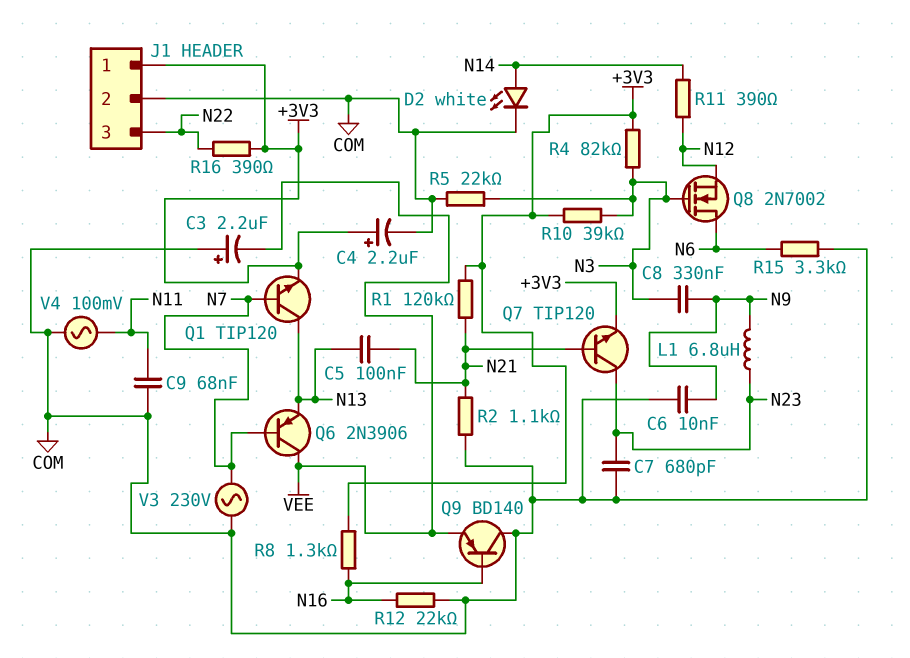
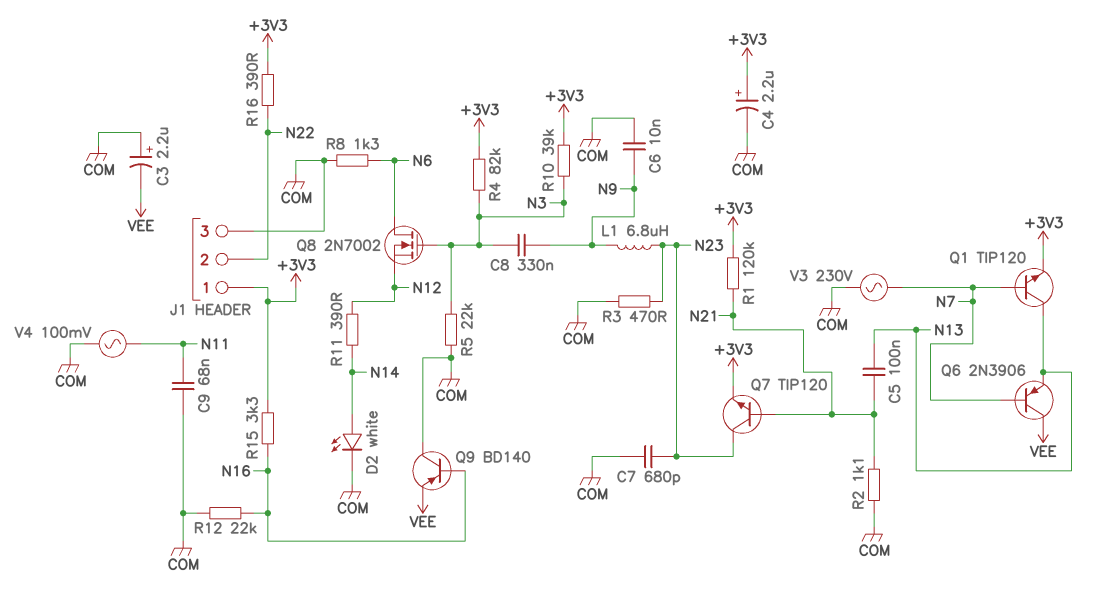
J1 pin 2: COM -> N22
J1 pin 3: N22 -> COM
R3: none -> 470 (COM, N23)
R8: 1.3k (+3V3, N16) -> 1.3k (COM, N6)
R15: 3.3k (COM, N6) -> 3.3k (+3V3, N16)

